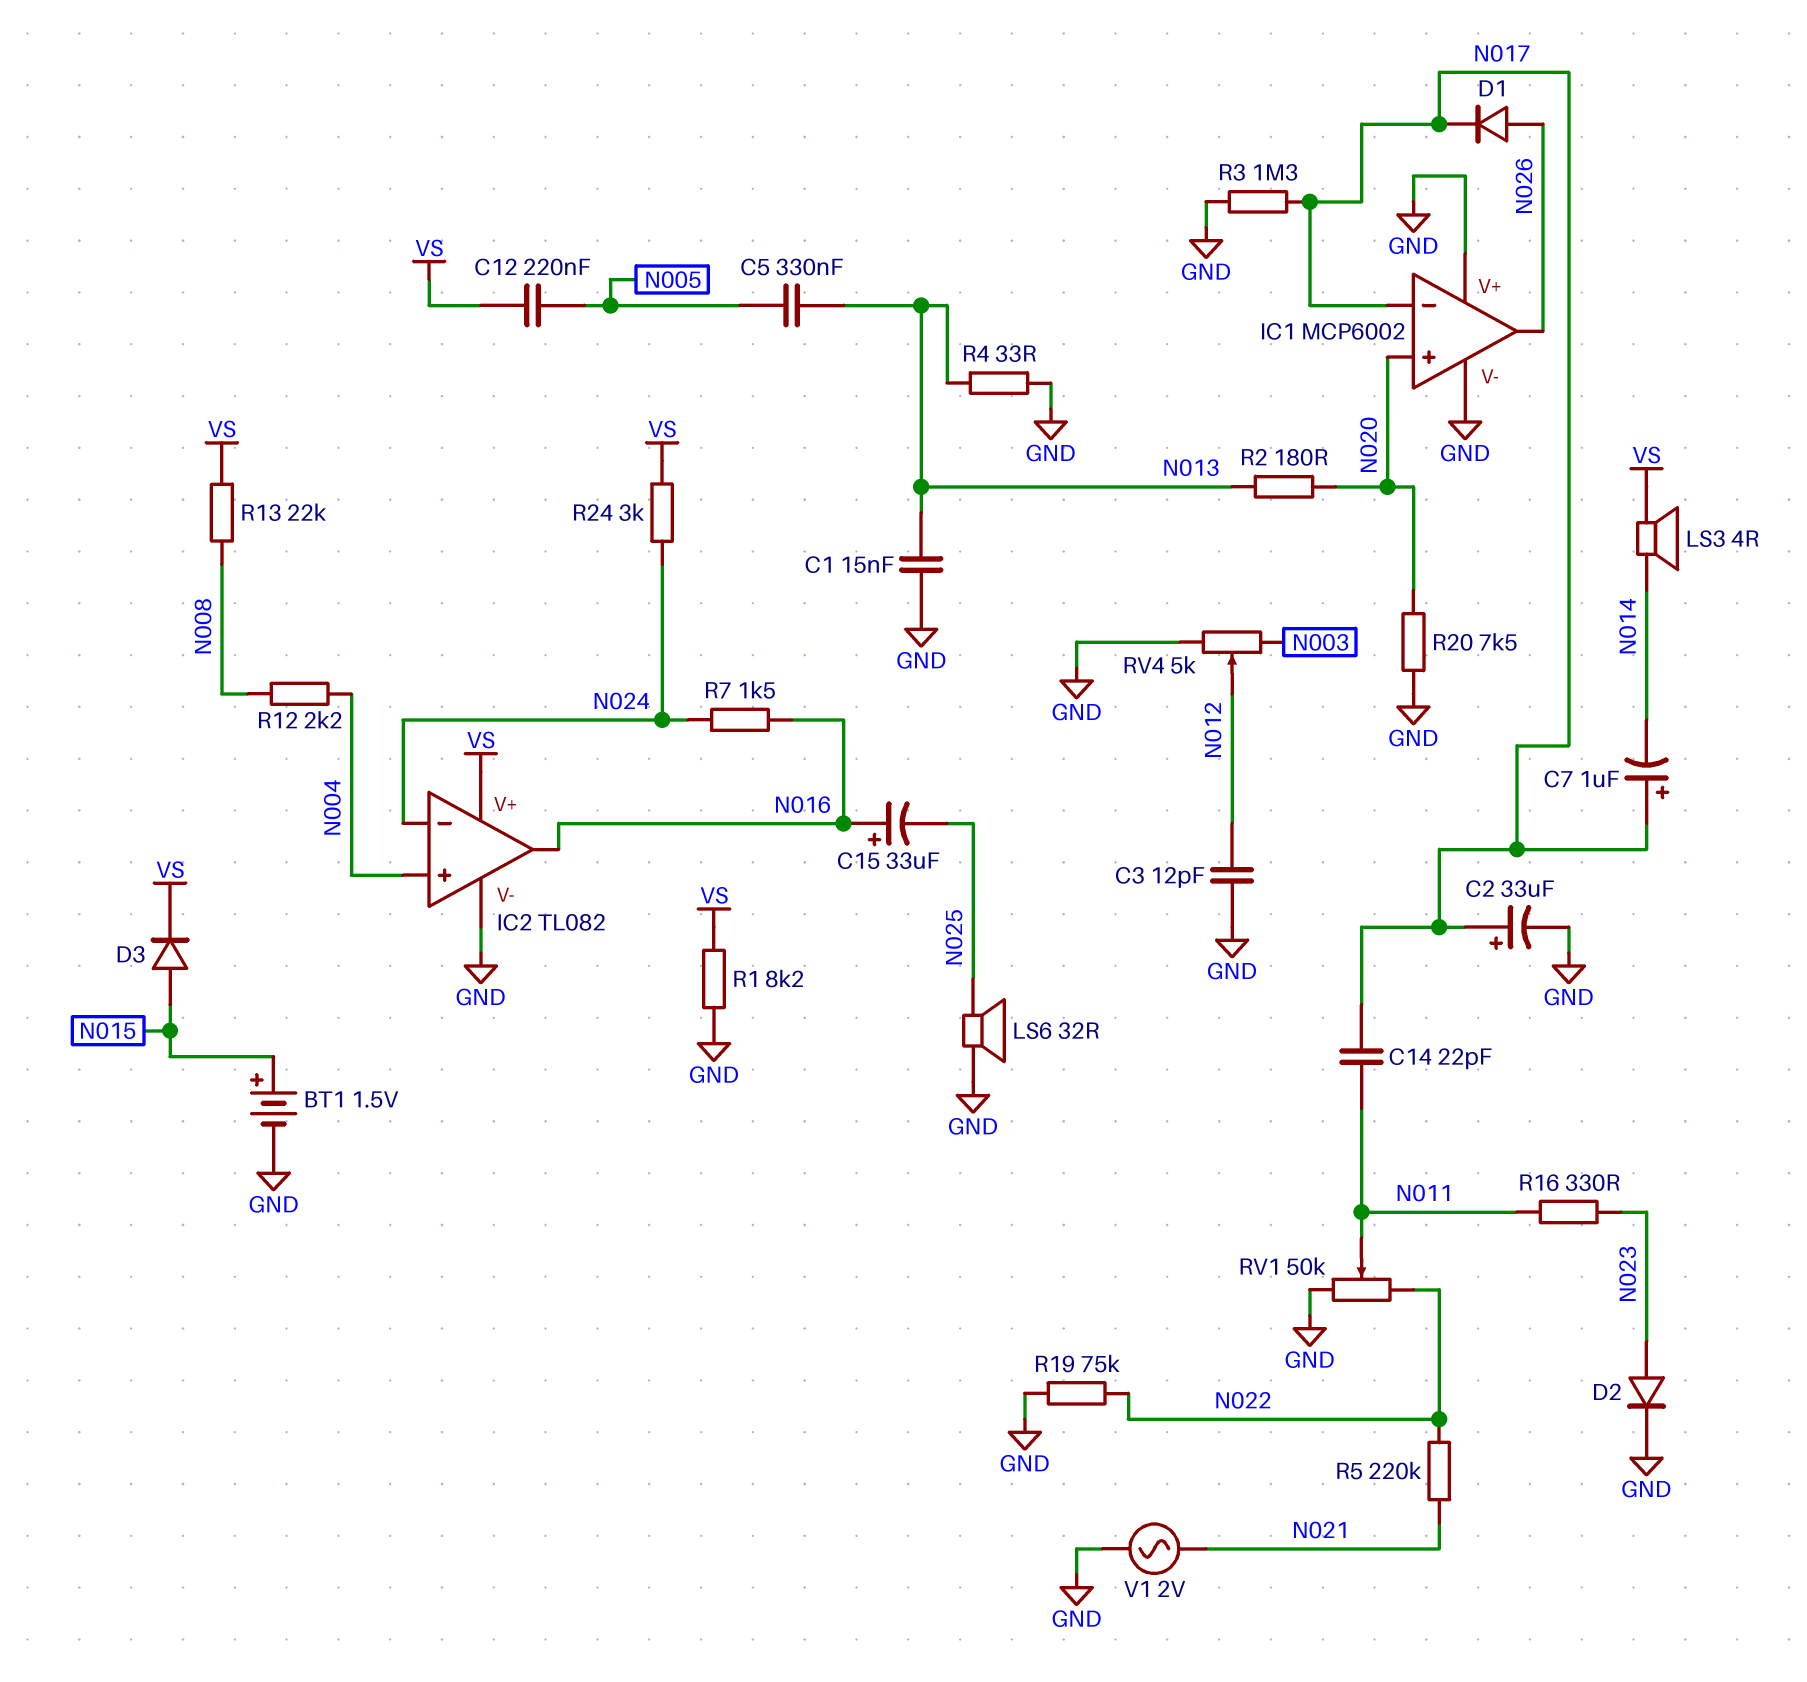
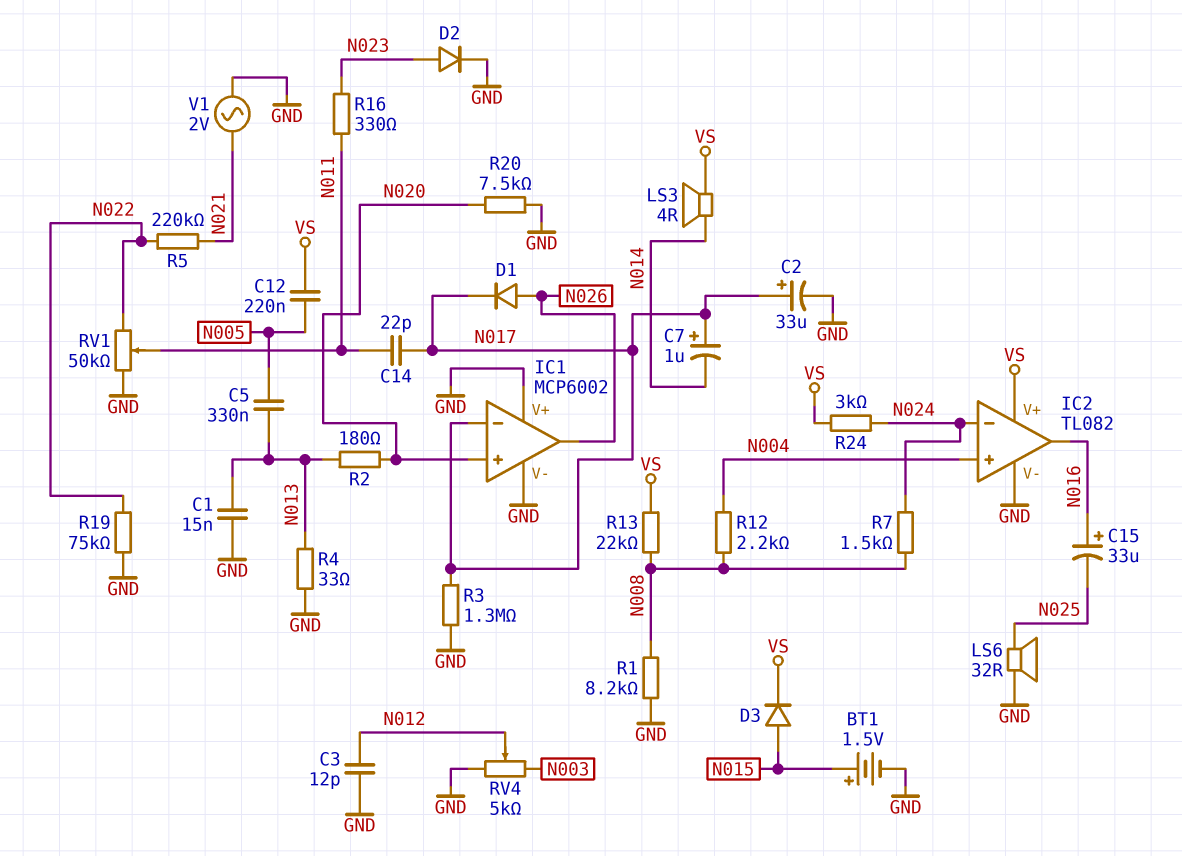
R1: 8.2k (GND, VS) -> 8.2k (GND, N008)
R7: 1.5k (N016, N024) -> 1.5k (N008, N024)

